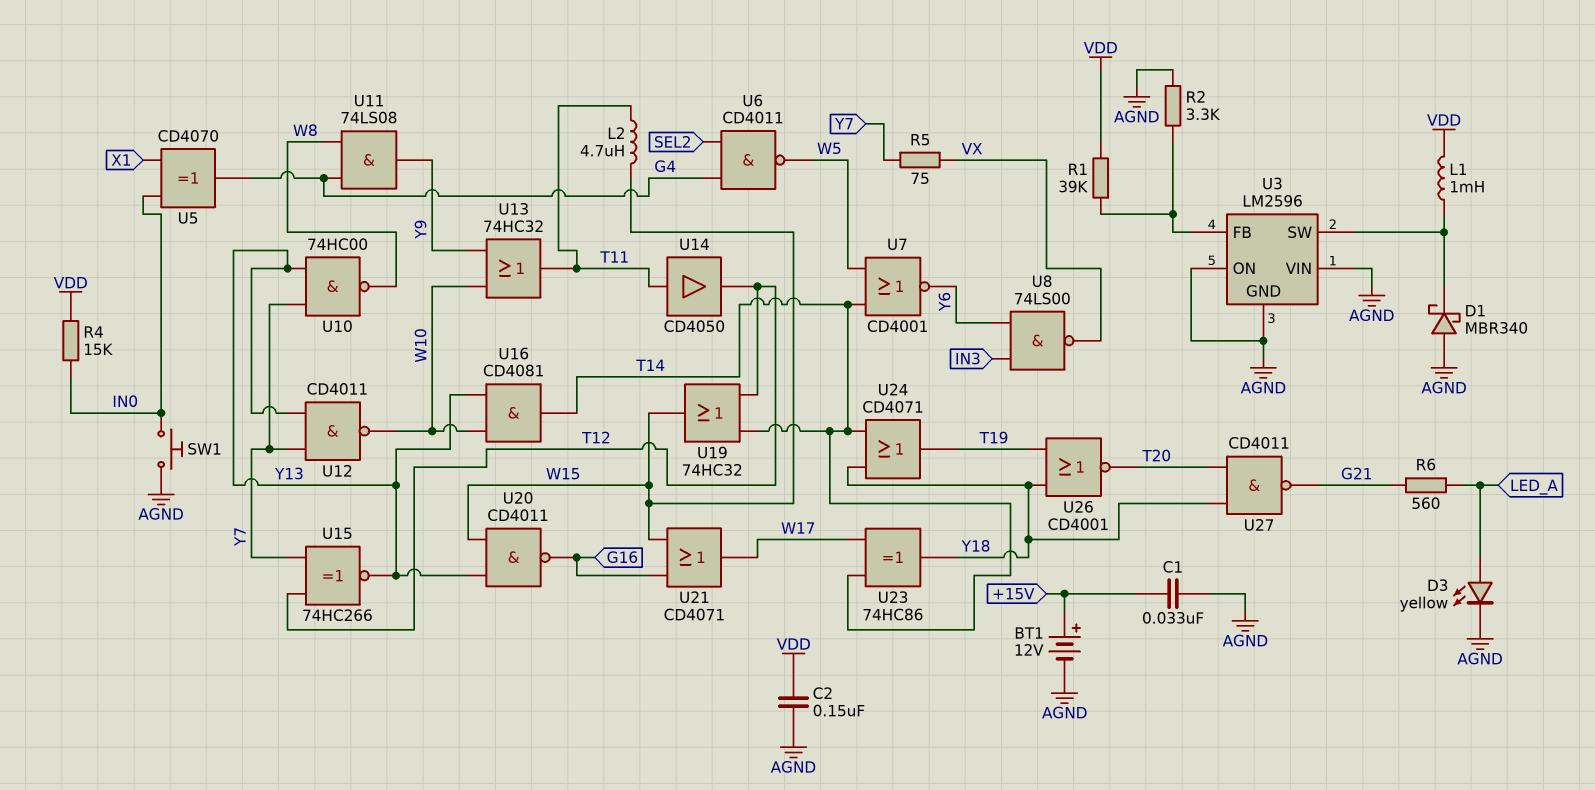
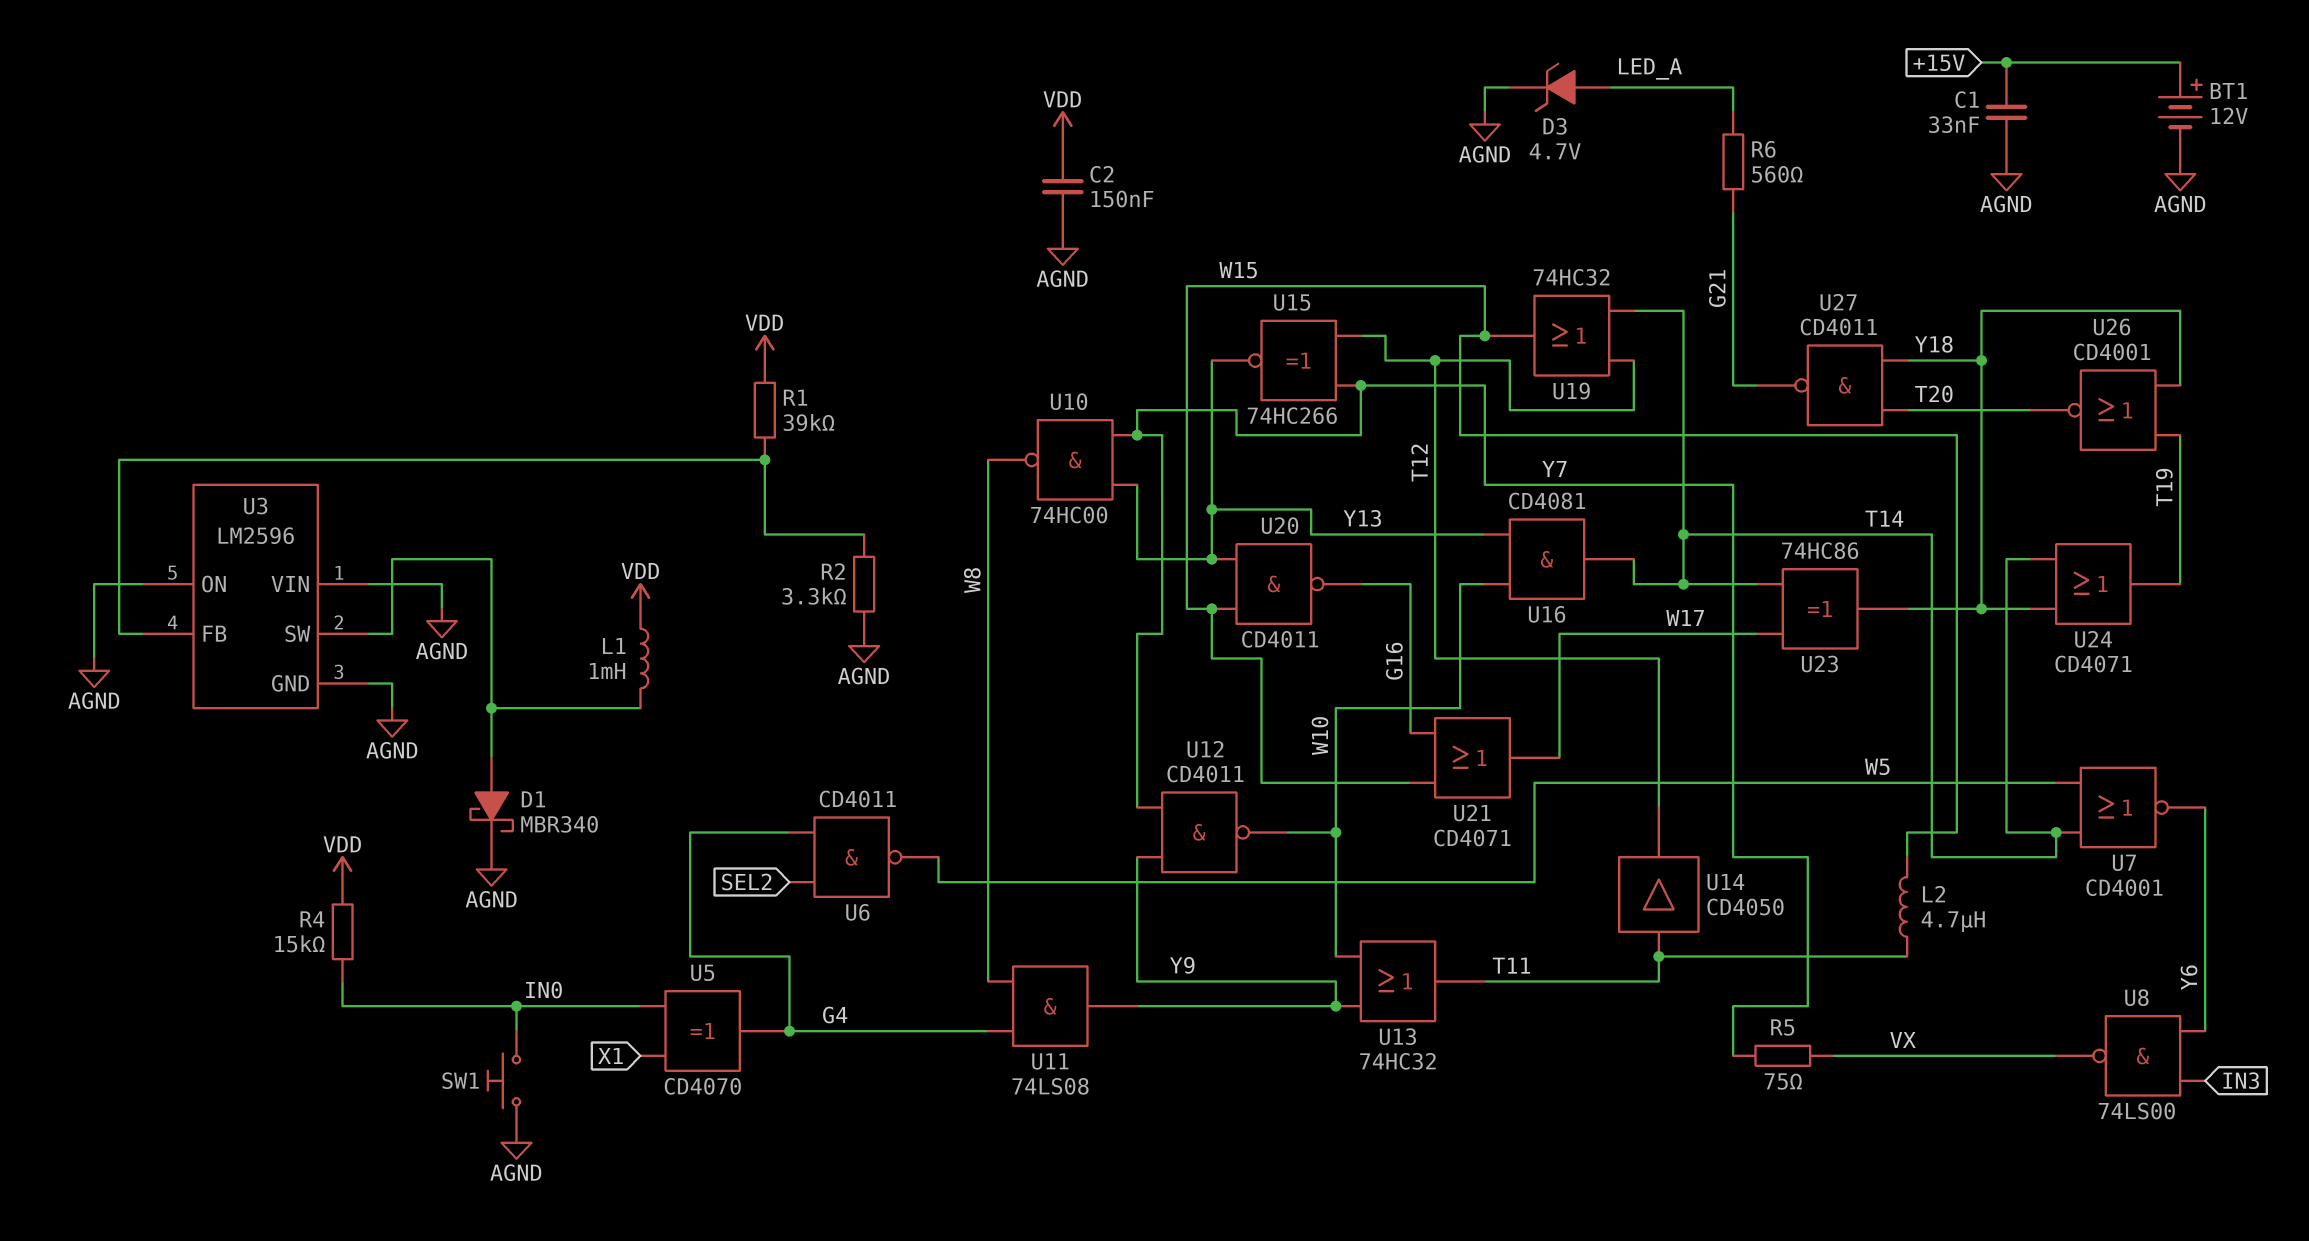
D1: schottky MBR340 (A AGND, K U3/SW) -> schottky MBR340 (A U3/SW, K AGND)
D3: LED yellow (A LED_A, K AGND) -> zener 4.7V (A LED_A, K AGND)
U12: NAND CD4011 (in Y7, in Y13, out W10) -> NAND CD4011 (in Y7, in Y9, out W10)

